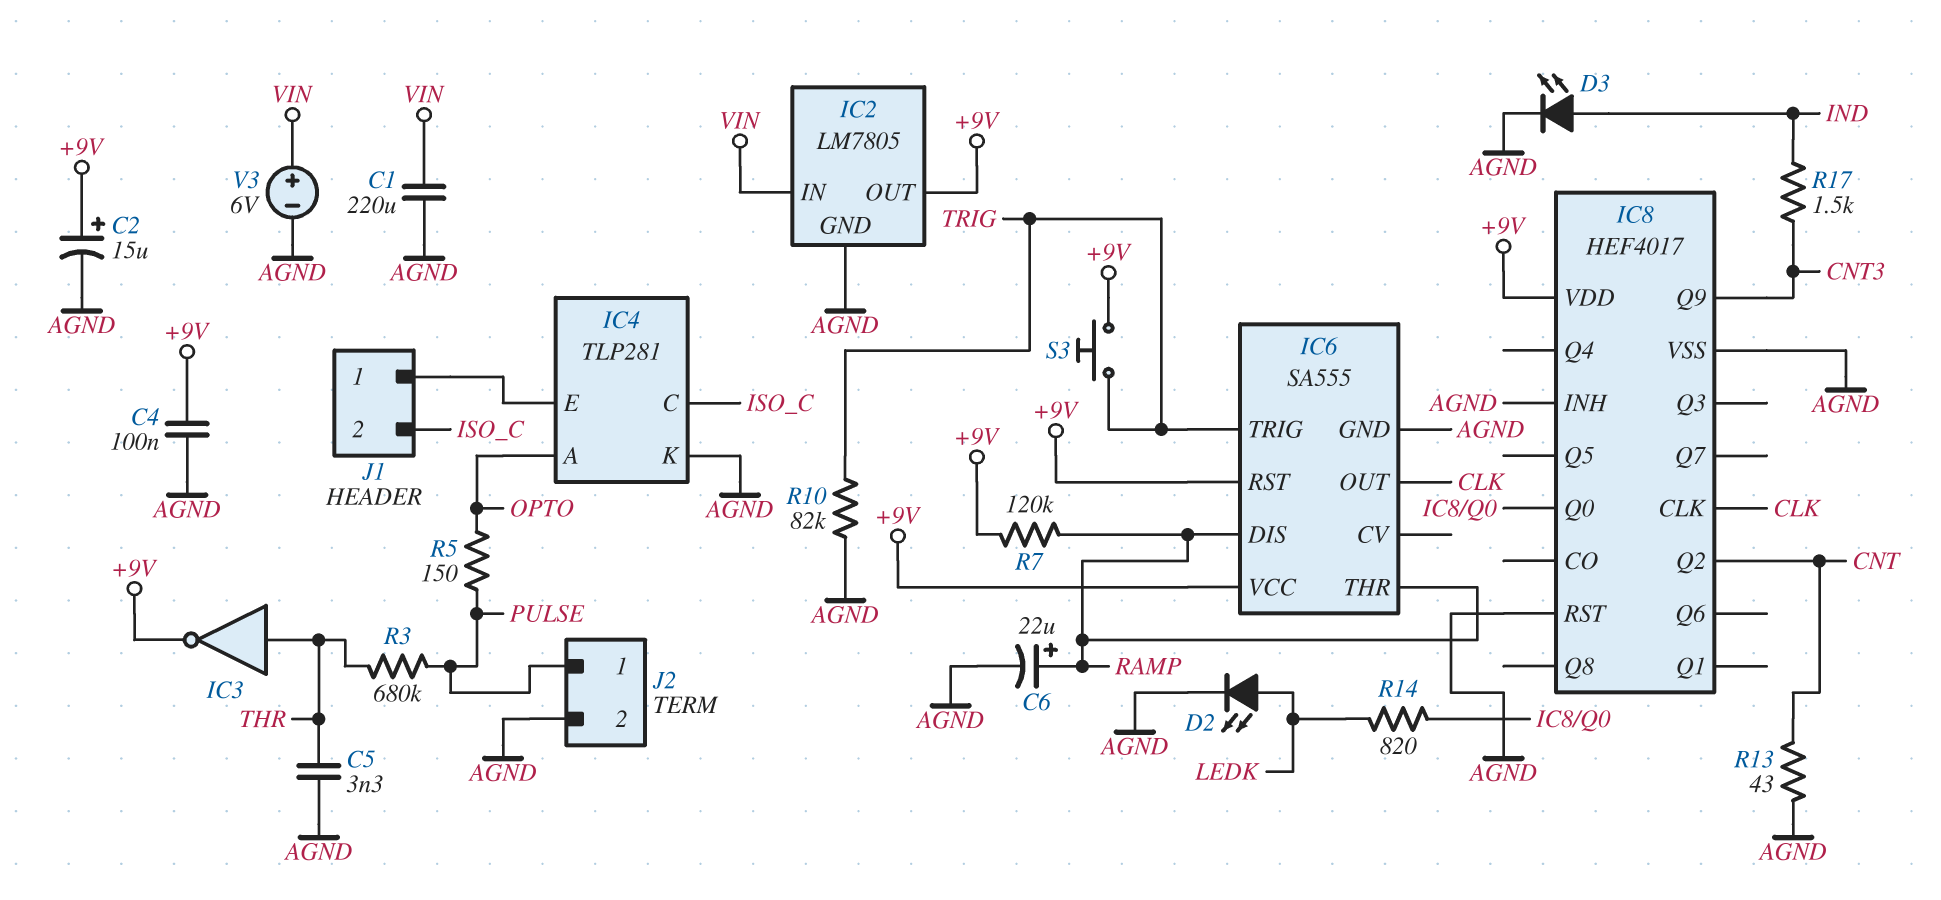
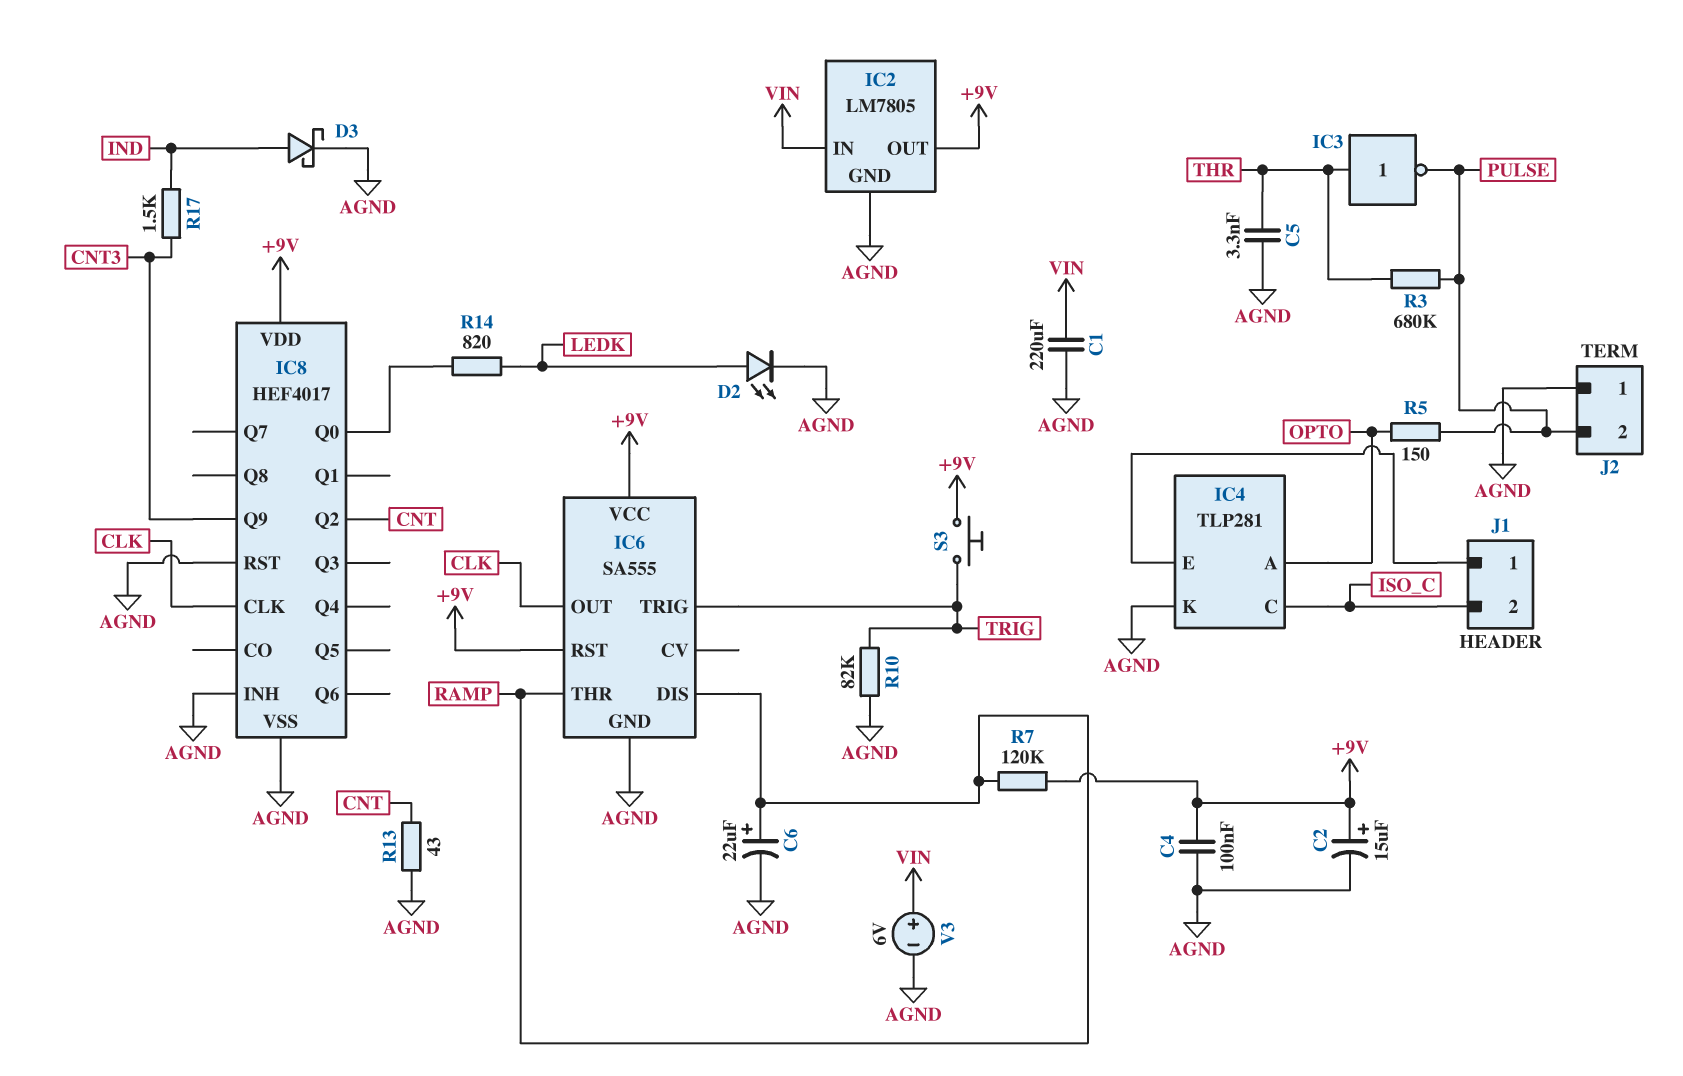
D3: LED (A IND, K AGND) -> schottky (A IND, K AGND)
IC3: NOT (in THR, out +9V) -> NOT (in THR, out PULSE)
J2 pin 1: PULSE -> AGND
J2 pin 2: AGND -> PULSE

